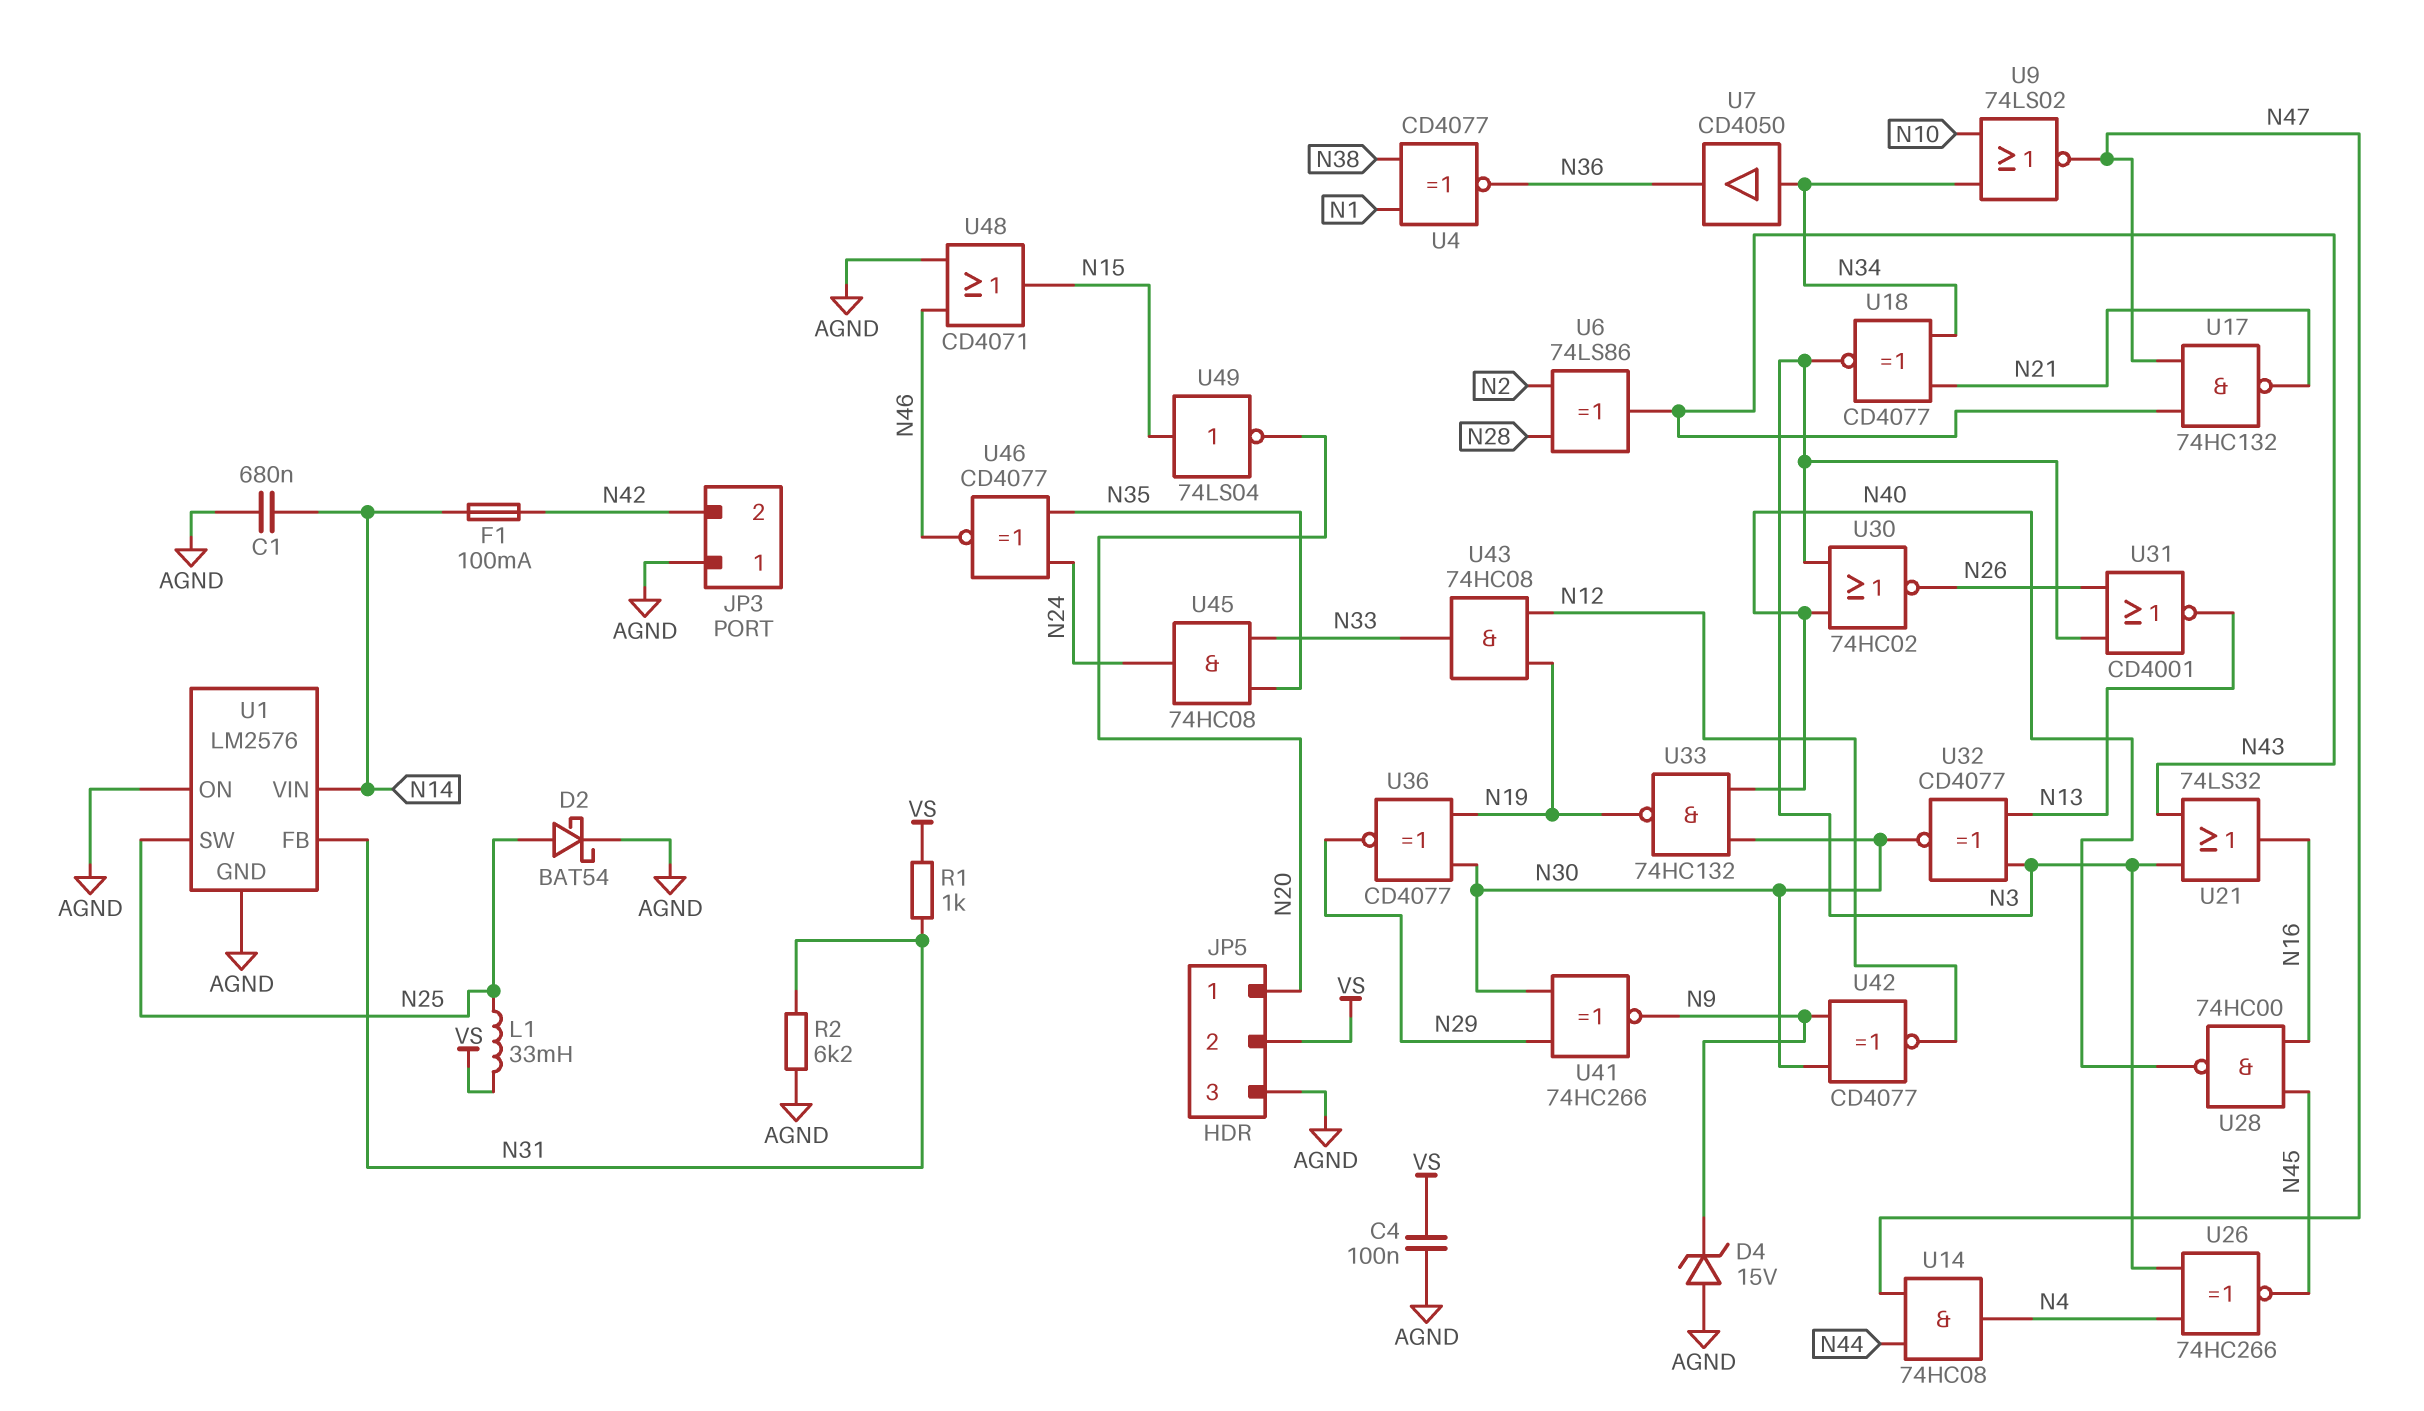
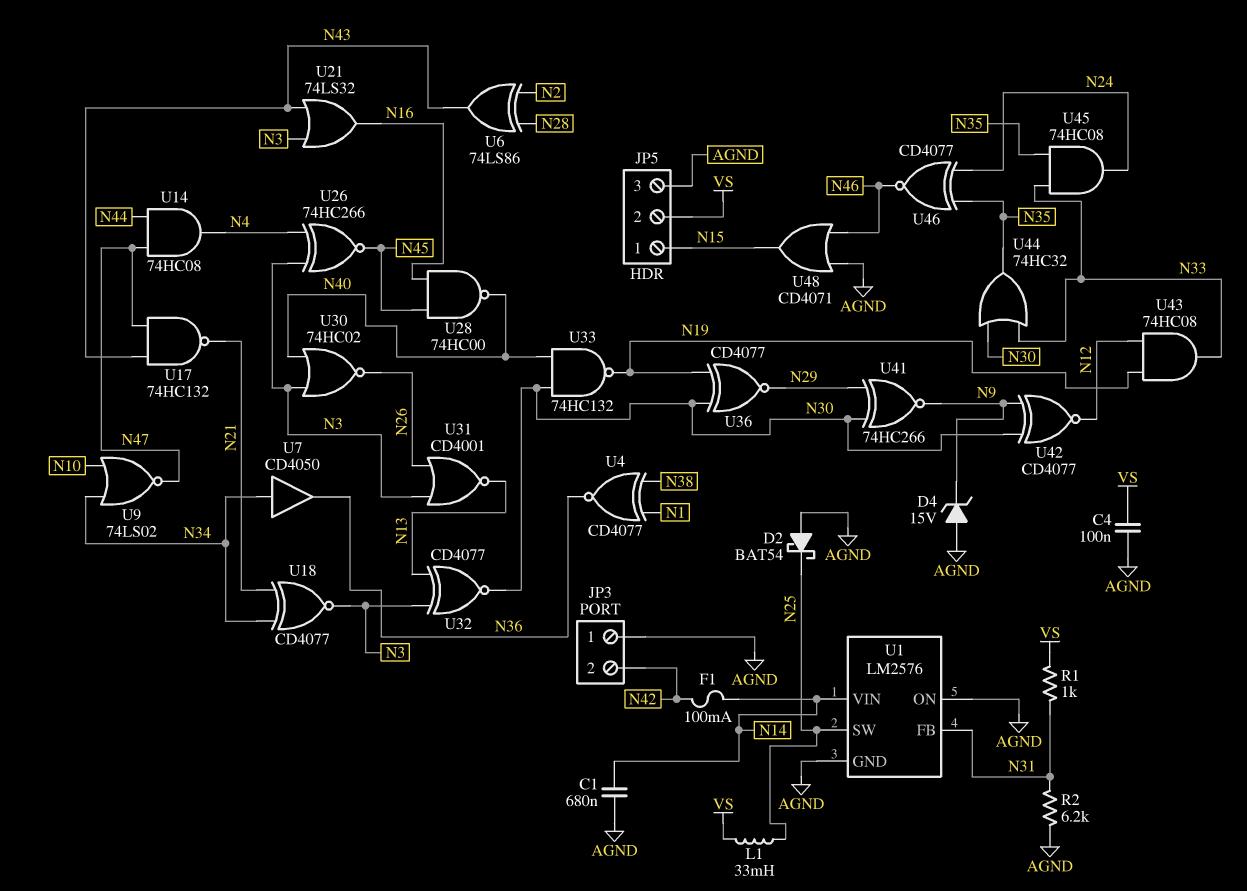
D2: schottky BAT54 (A N25, K AGND) -> schottky BAT54 (A AGND, K N25)
JP5 pin 1: N20 -> N15
U44: none -> OR 74HC32 (in N30, in N33, out N35)
U49: NOT 74LS04 (in N15, out N20) -> none

